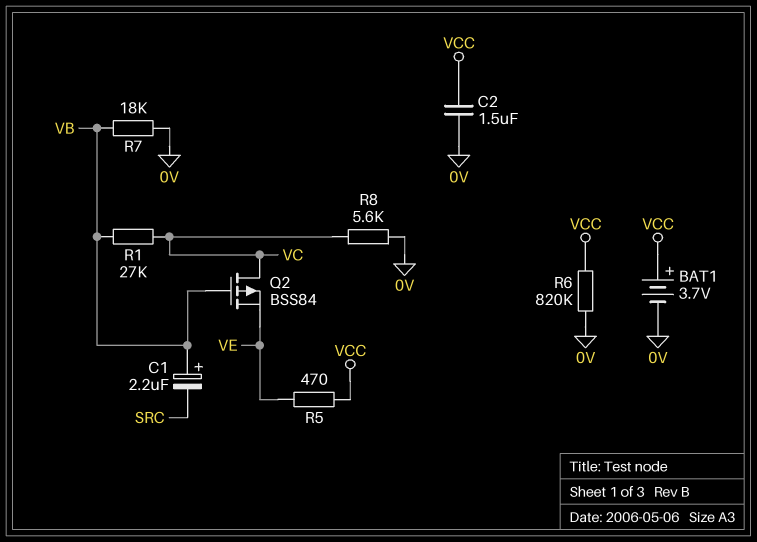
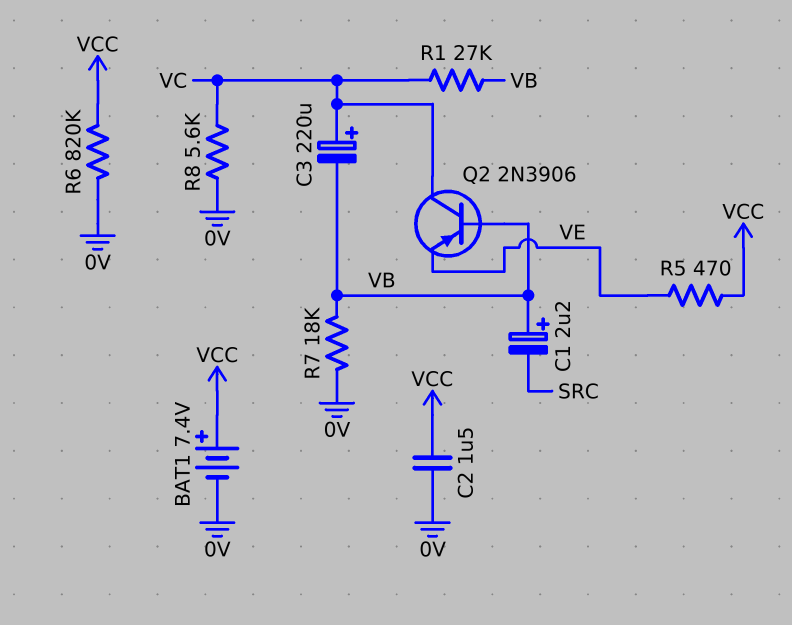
BAT1: 3.7V (plus VCC, minus 0V) -> 7.4V (plus VCC, minus 0V)
C3: none -> 220uF (plus VC, minus VB)
Q2: PMOS BSS84 (G VB, D VC, S VE) -> PNP 2N3906 (B VB, C VC, E VE)

